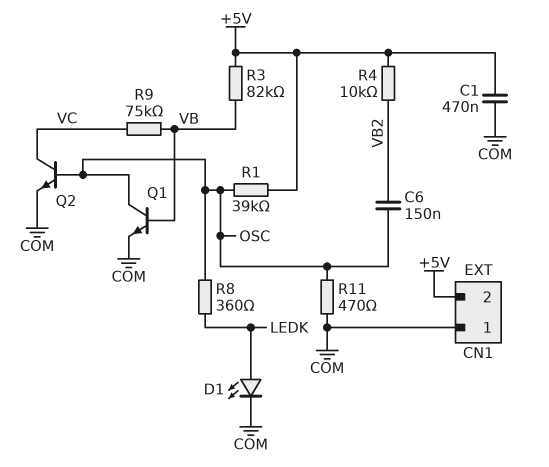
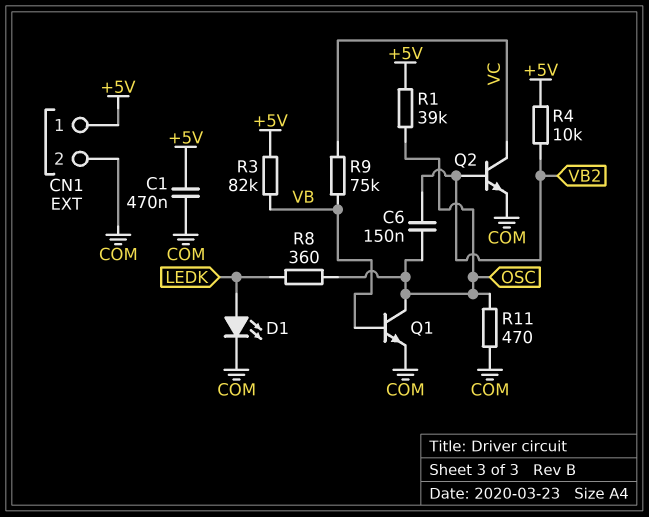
CN1 pin 1: COM -> +5V
CN1 pin 2: +5V -> COM
Q2: NPN (B OSC, C VC, E COM) -> NPN (B VB2, C VC, E COM)

